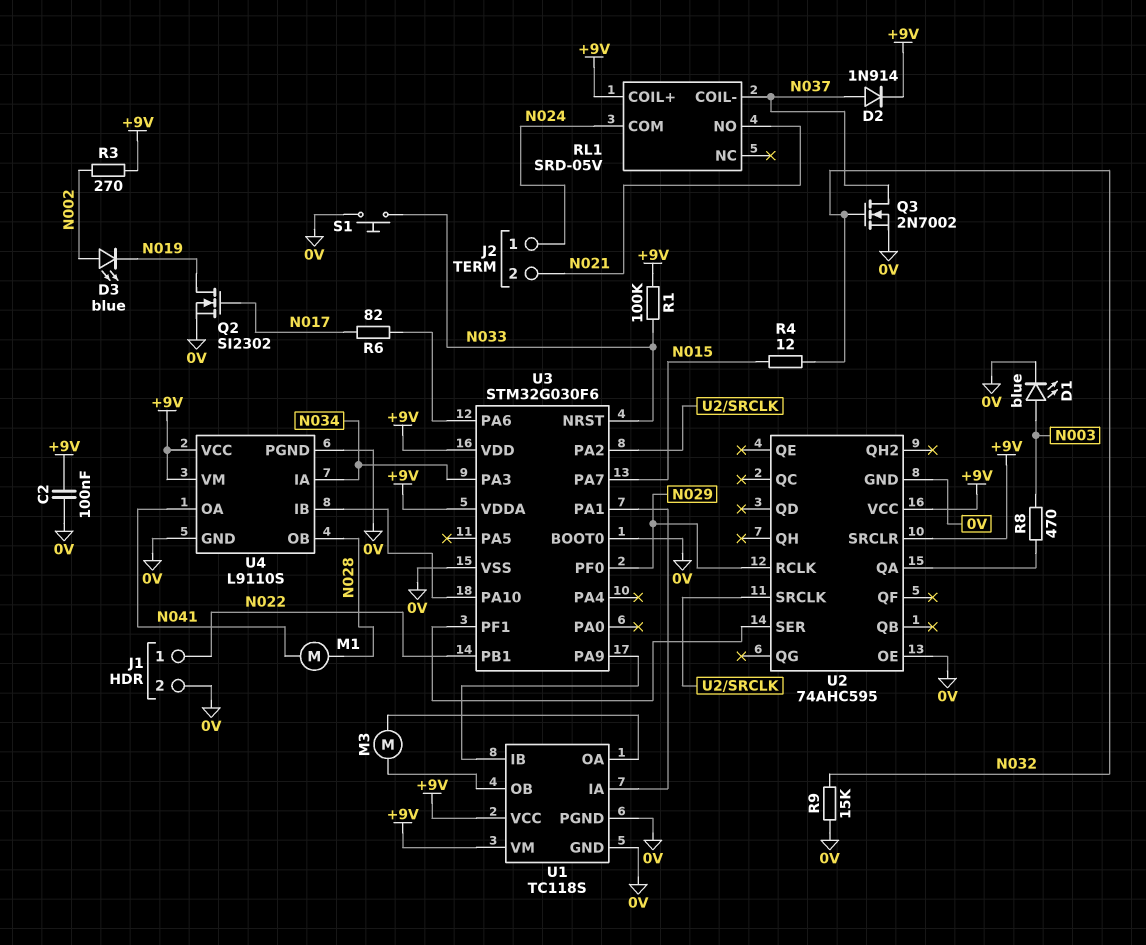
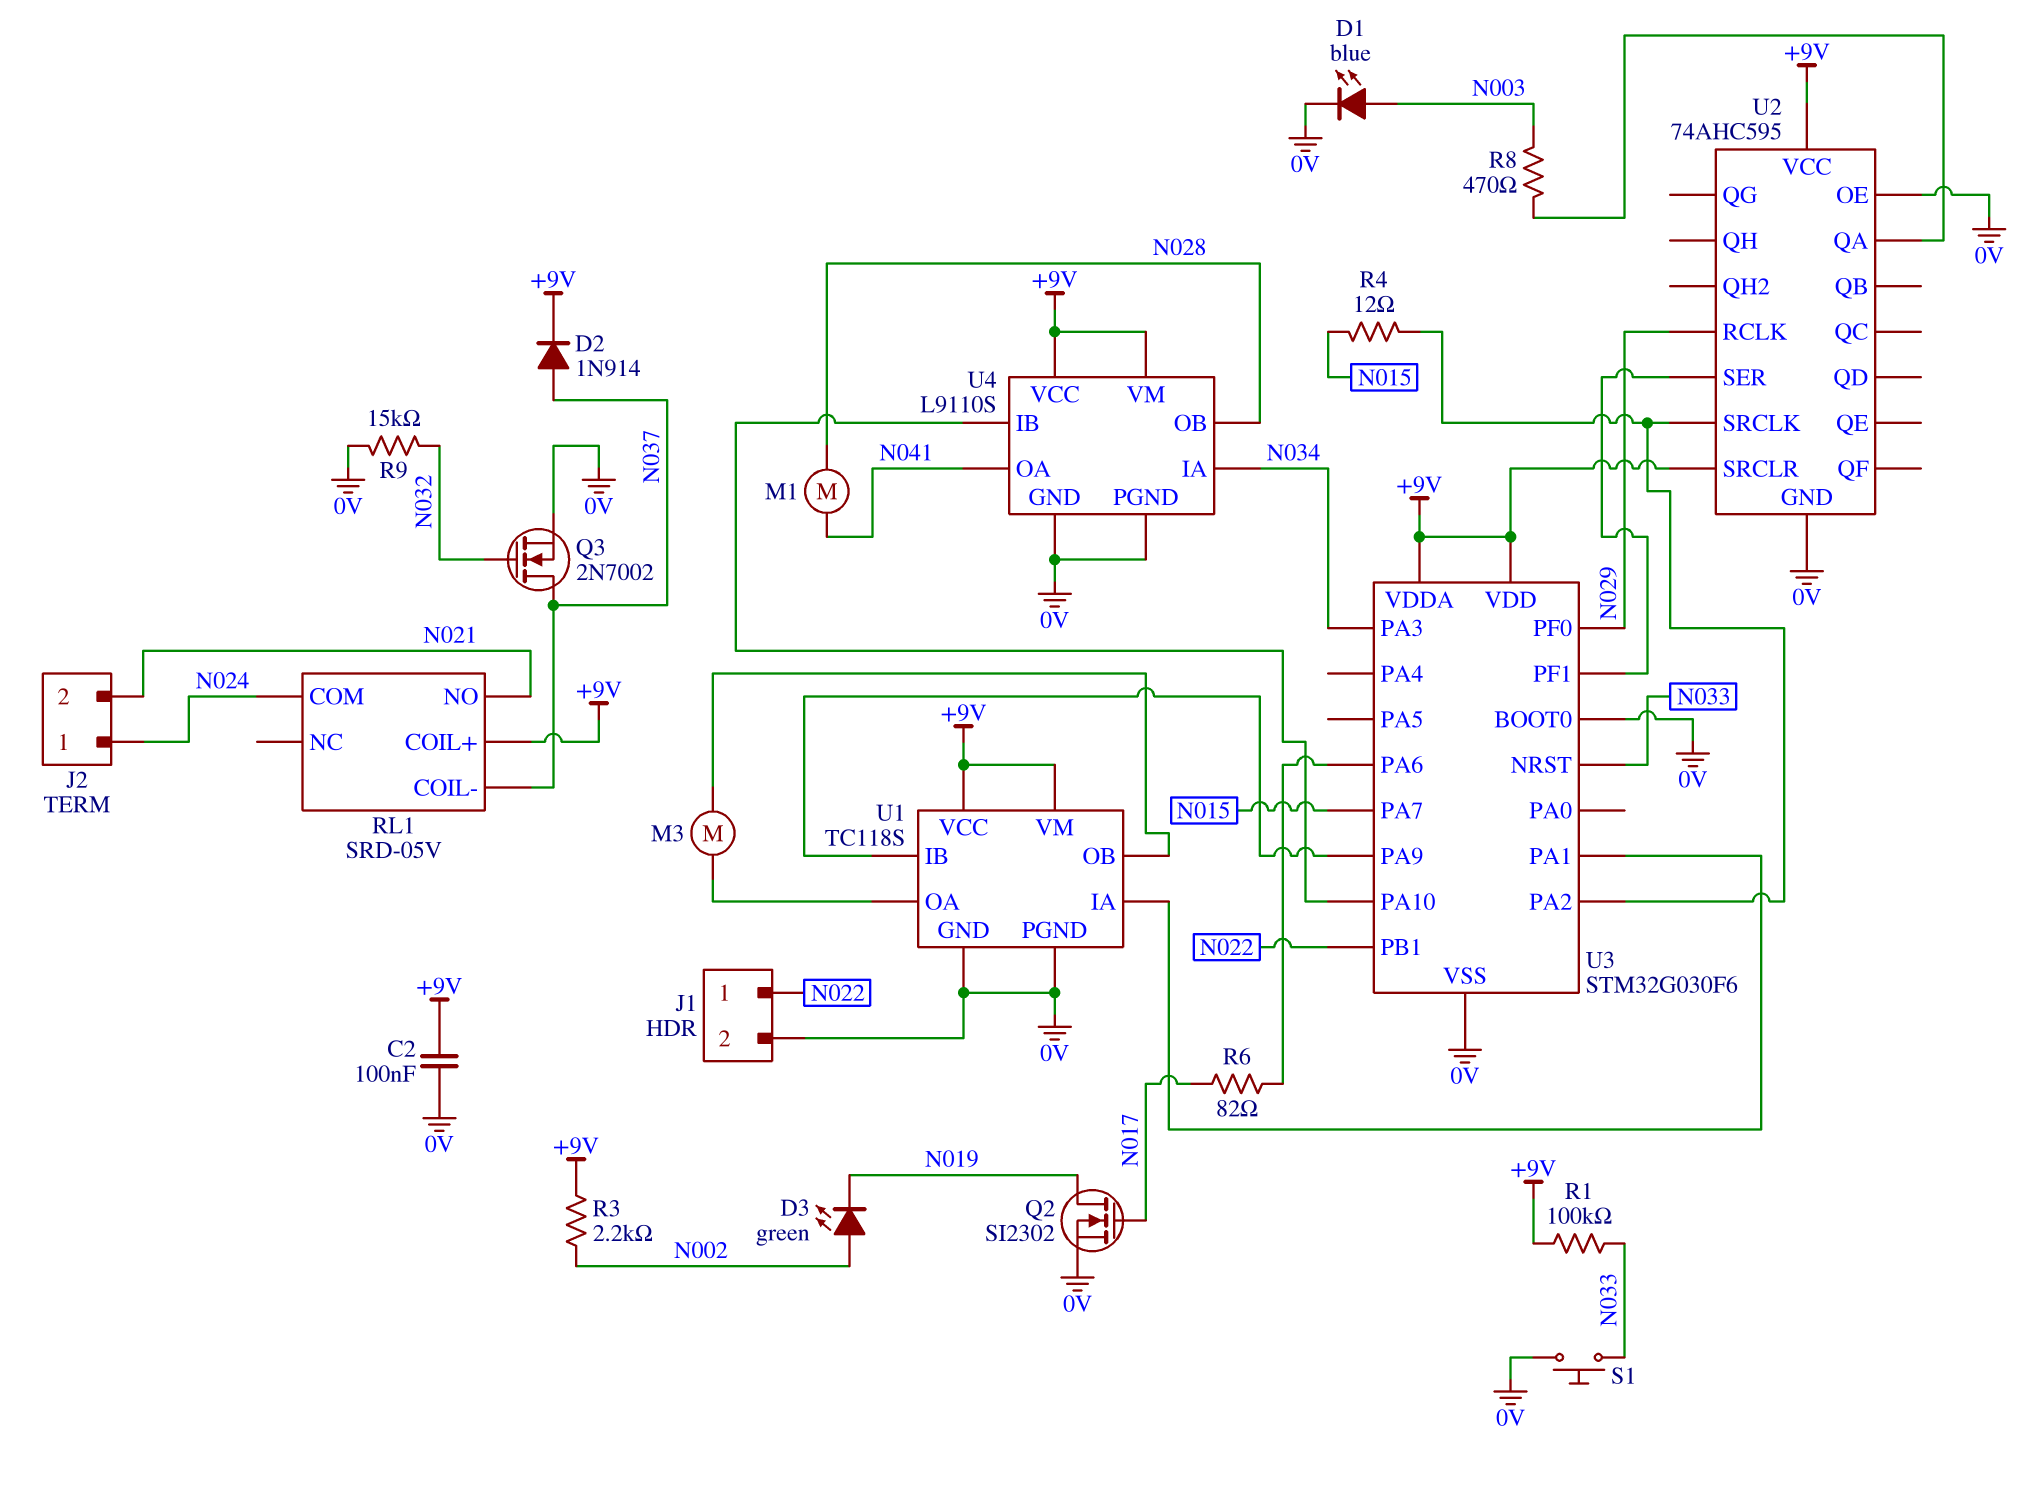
D3: LED blue (A N002, K N019) -> LED green (A N002, K N019)
R3: 270 (+9V, N002) -> 2.2k (+9V, N002)
R4: 12 (N015, N032) -> 12 (N015, U2/SRCLK)

